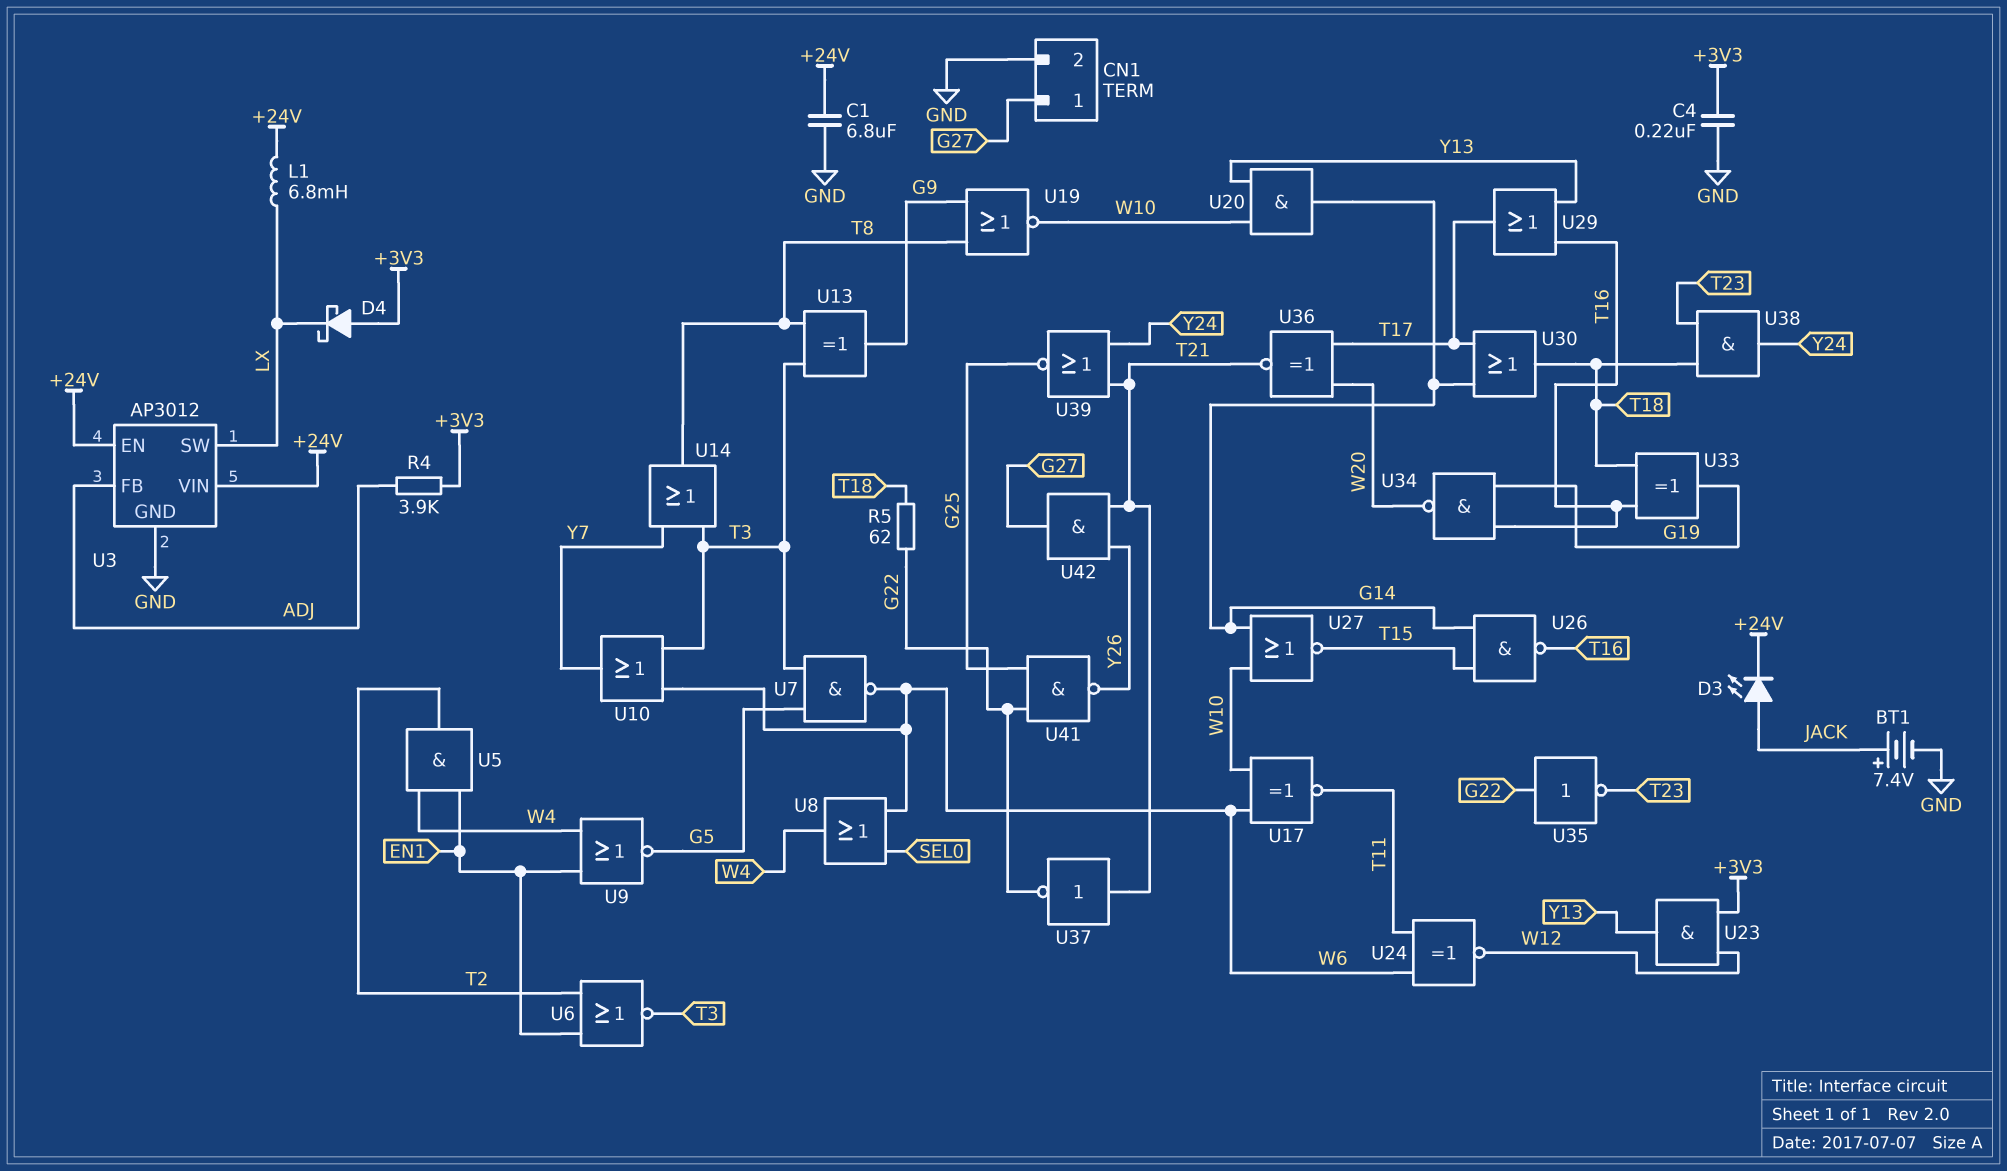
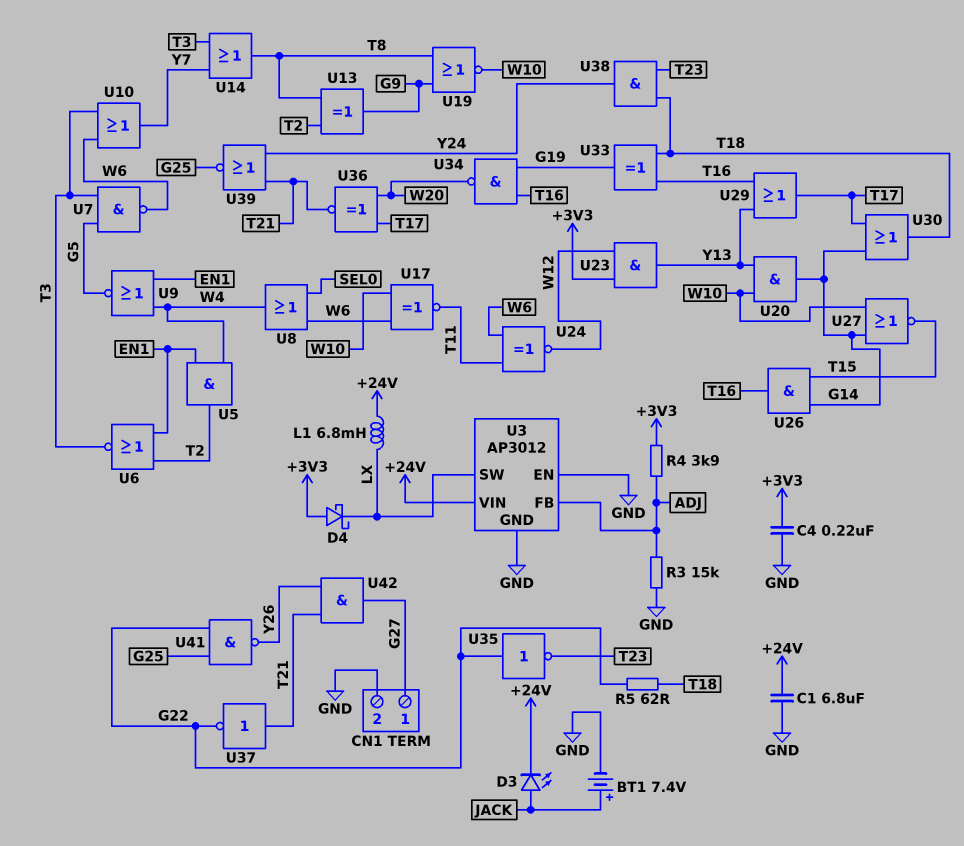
R3: none -> 15k (ADJ, GND)
U3 pin EN: +24V -> GND
U13: XOR (in T3, in T8, out G9) -> XOR (in T2, in T8, out G9)
U26: NAND (in G14, in T15, out T16) -> AND (in G14, in T15, out T16)

